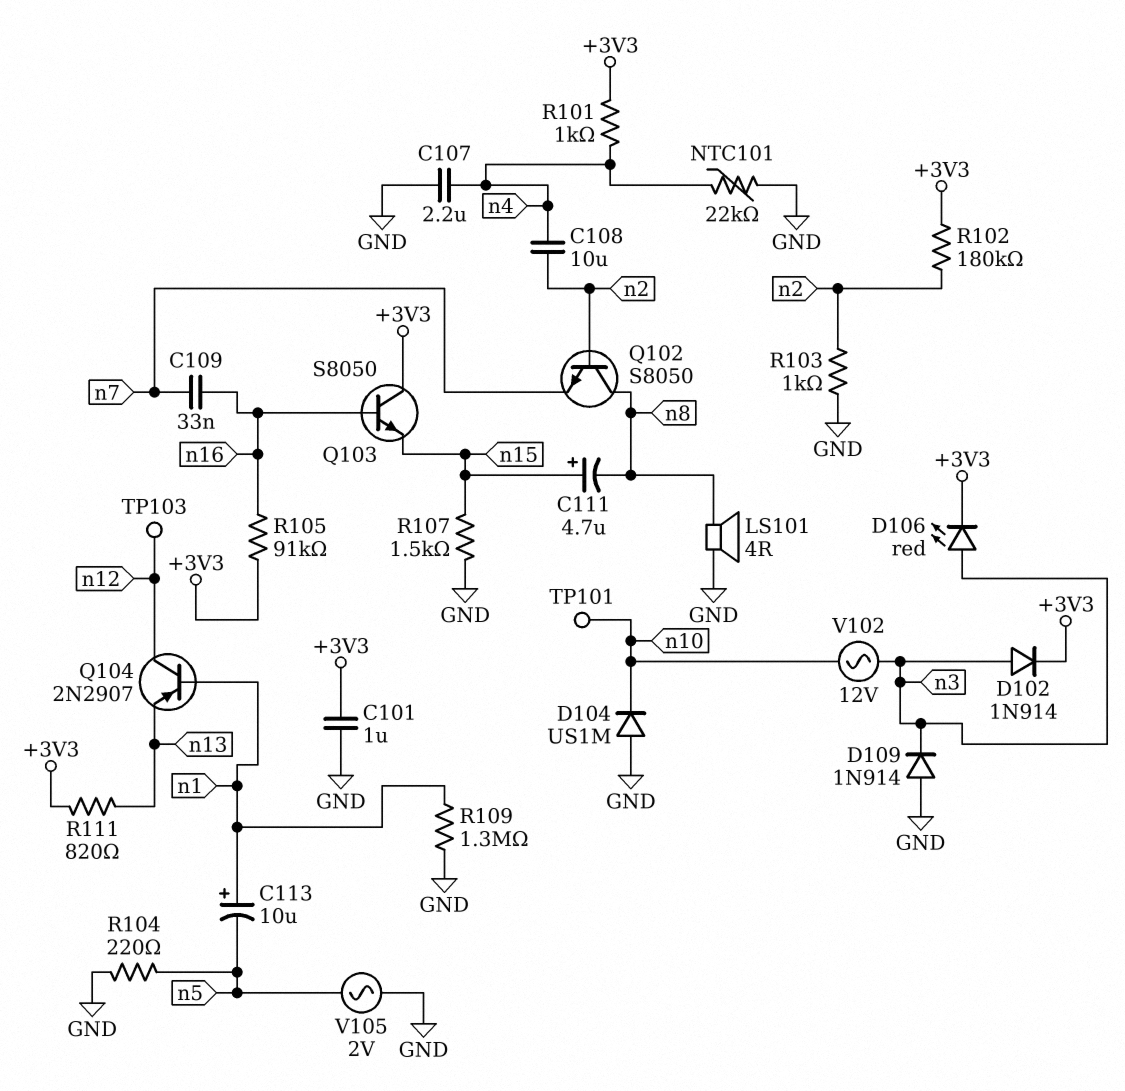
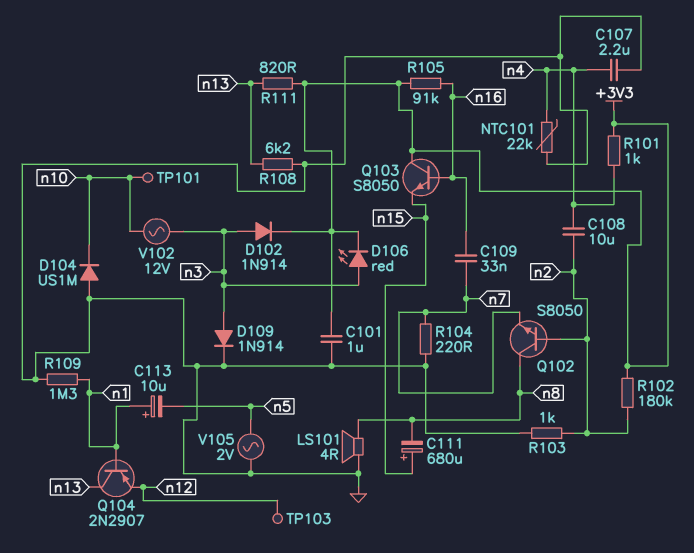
C111: 4.7uF (plus n15, minus n8) -> 680uF (plus n15, minus n8)
D109: diode 1N914 (A GND, K n3) -> diode 1N914 (A n3, K GND)
Q104: PNP 2N2907 (B n1, C n12, E n13) -> PNP 2N2907 (B n1, C n13, E n12)
R104: 220 (GND, n5) -> 220 (GND, n7)
R107: 1.5k (GND, n15) -> none
R108: none -> 6.2k (GND, n13)

